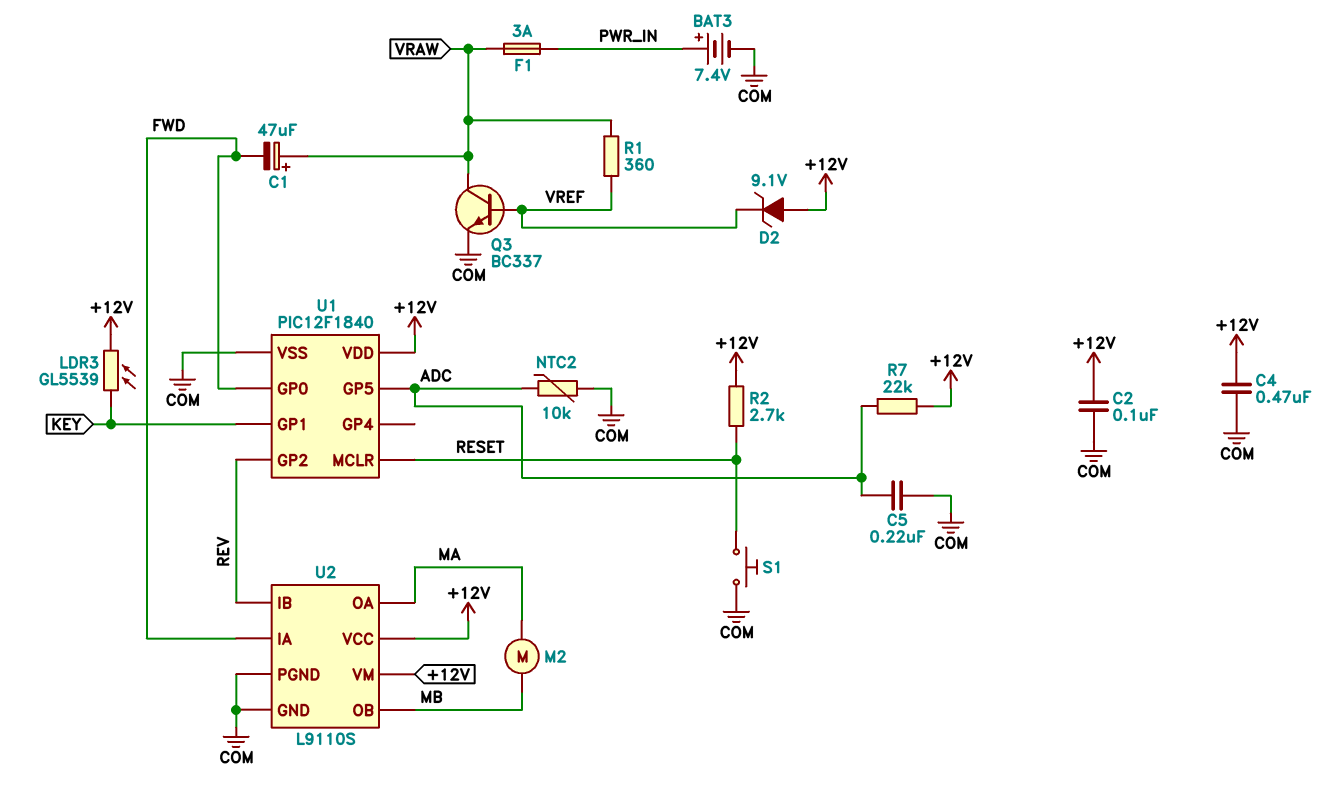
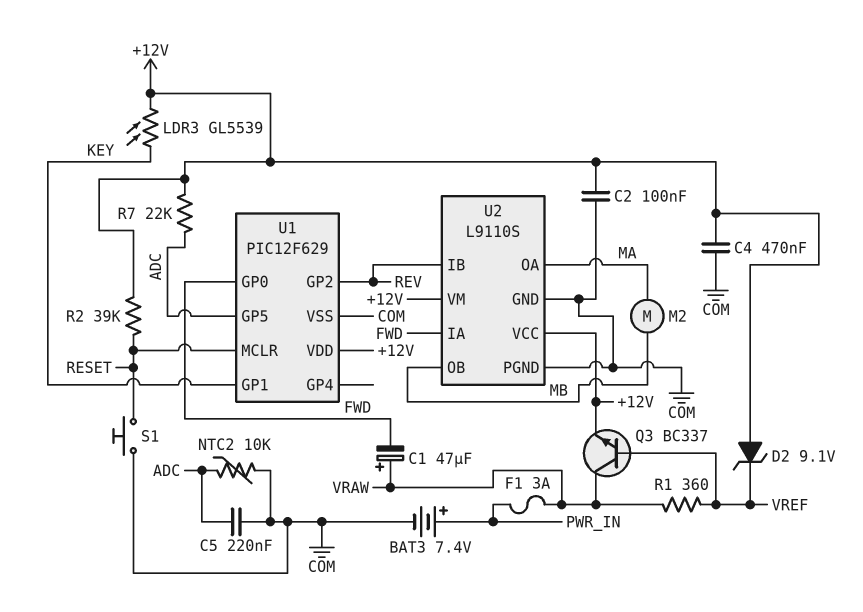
Q3: NPN BC337 (B VREF, C VRAW, E COM) -> NPN BC337 (B VREF, C VRAW, E +12V)
R2: 2.7k (+12V, RESET) -> 39k (+12V, RESET)
U1: PIC12F1840 -> PIC12F629

